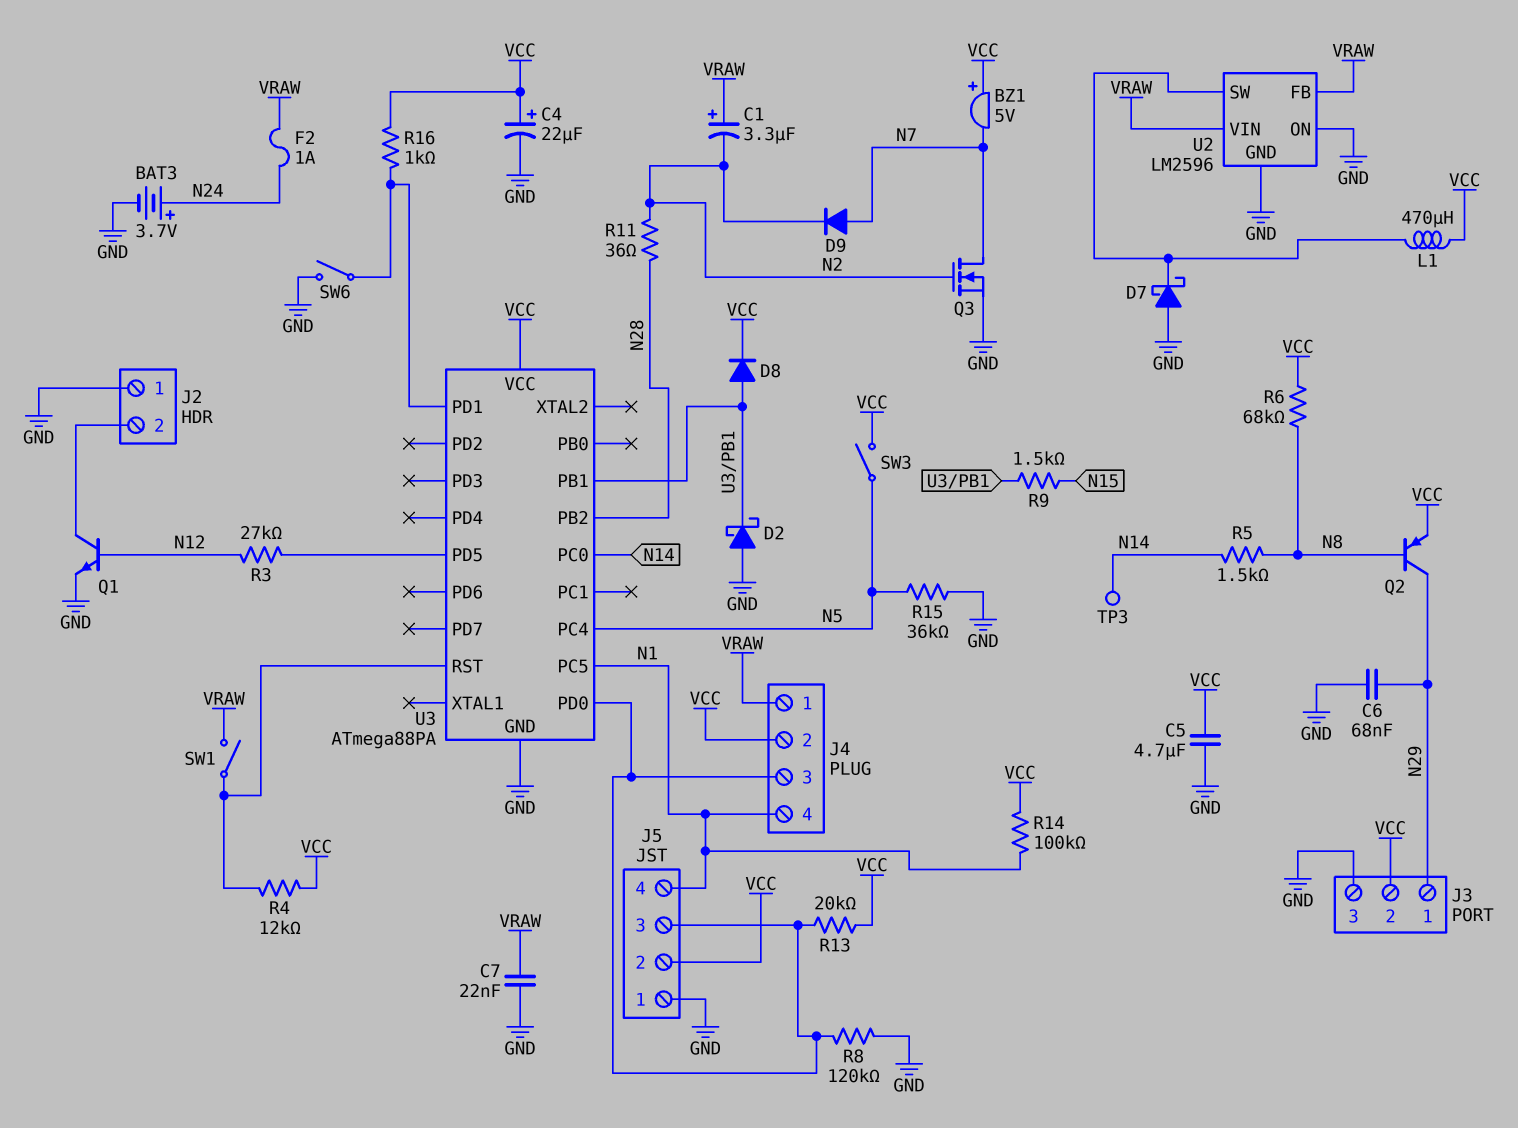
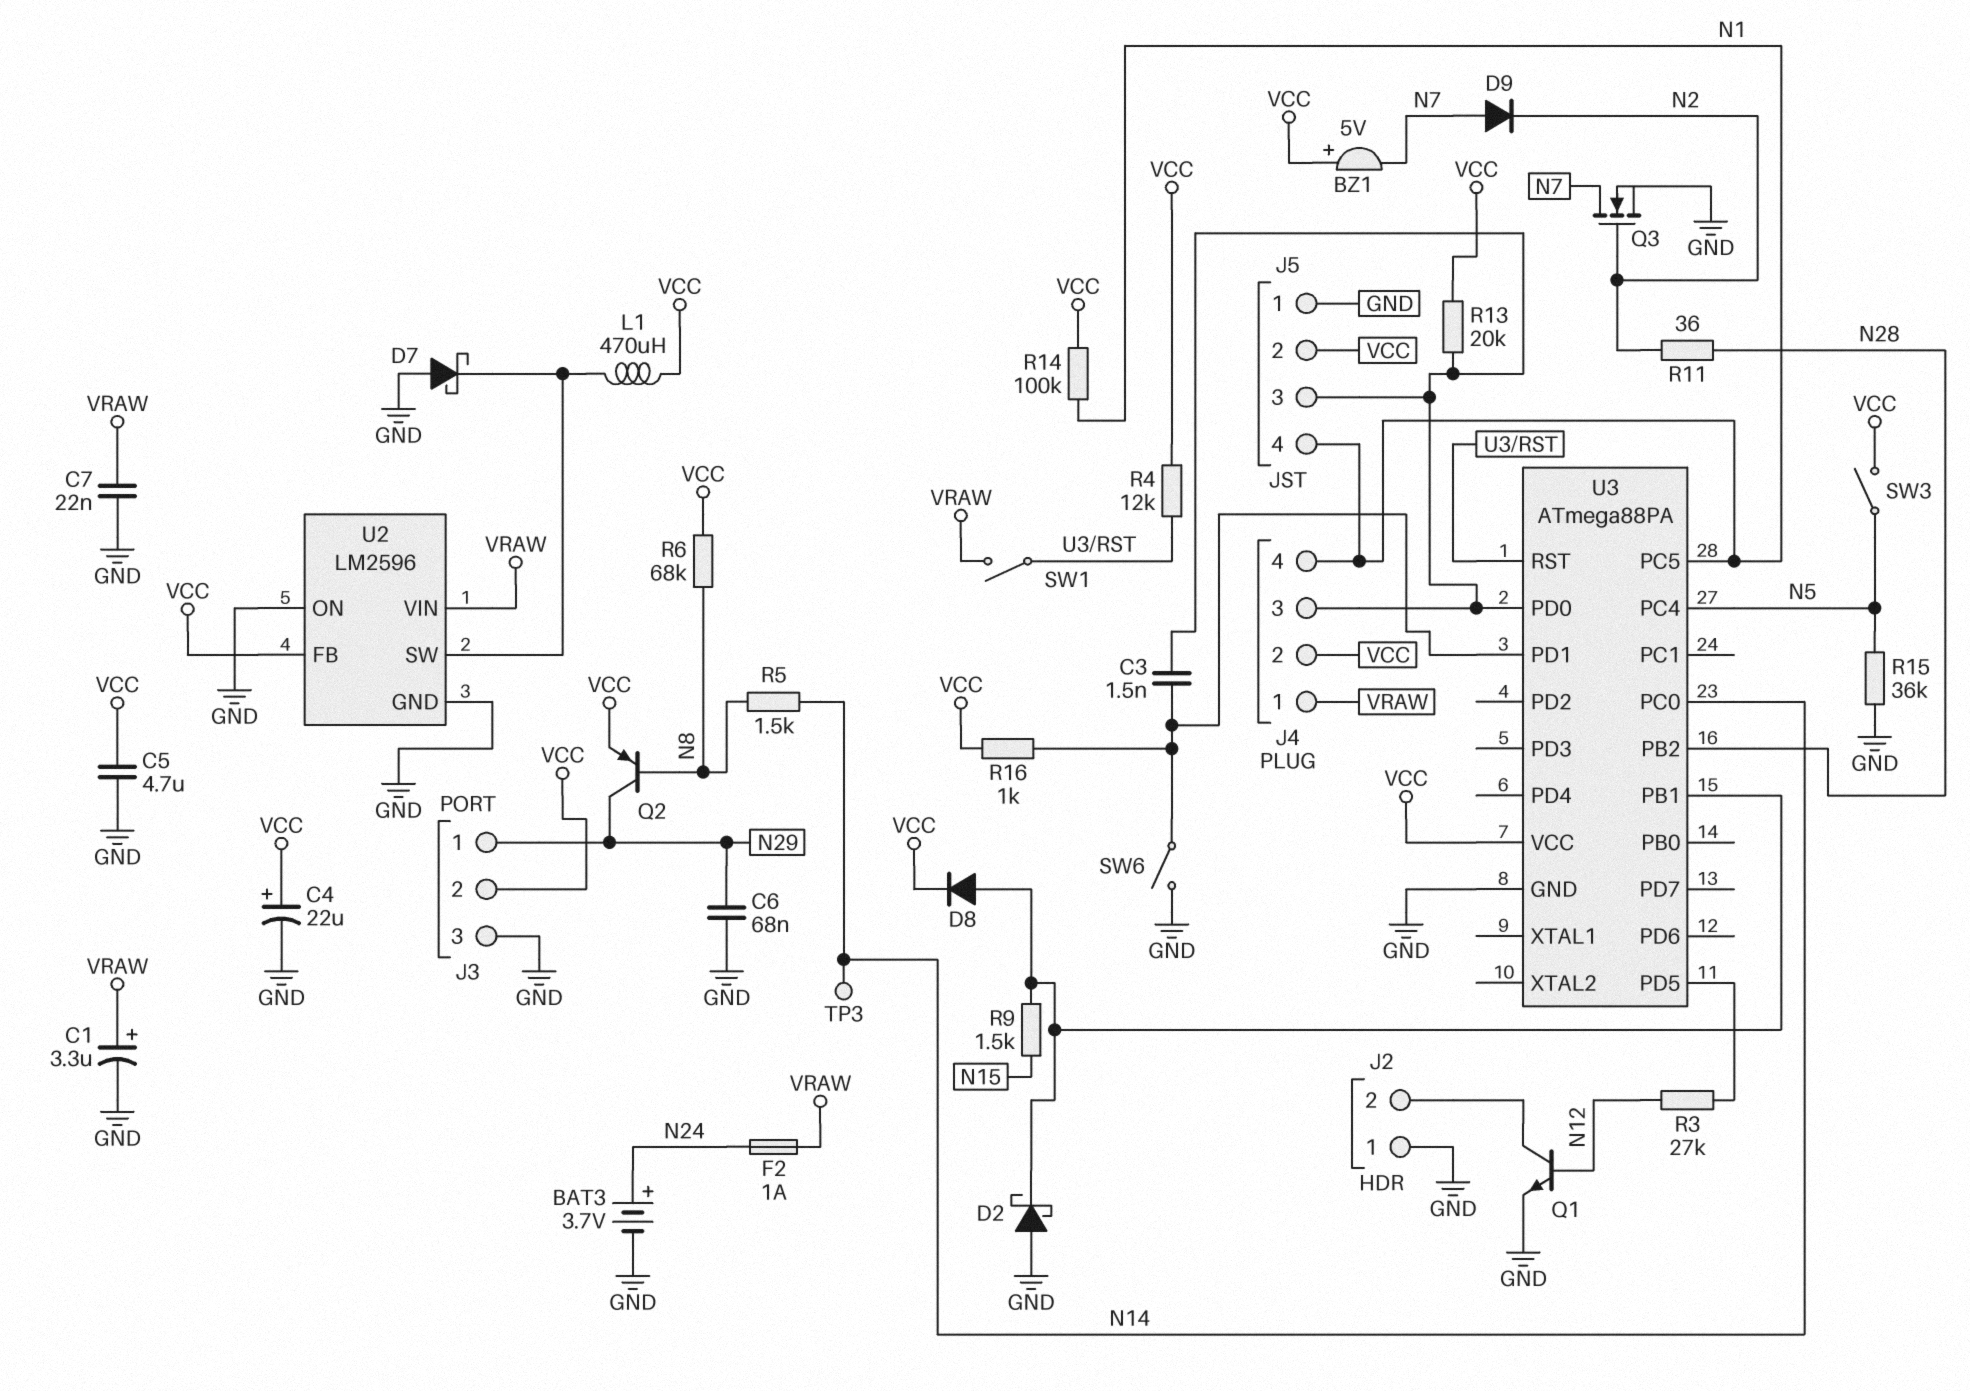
C1: 3.3uF (plus VRAW, minus N2) -> 3.3uF (plus VRAW, minus GND)
C3: none -> 1.5nF (J4/3, U3/PD1)
R8: 120k (GND, J4/3) -> none
U2 pin FB: VRAW -> VCC

